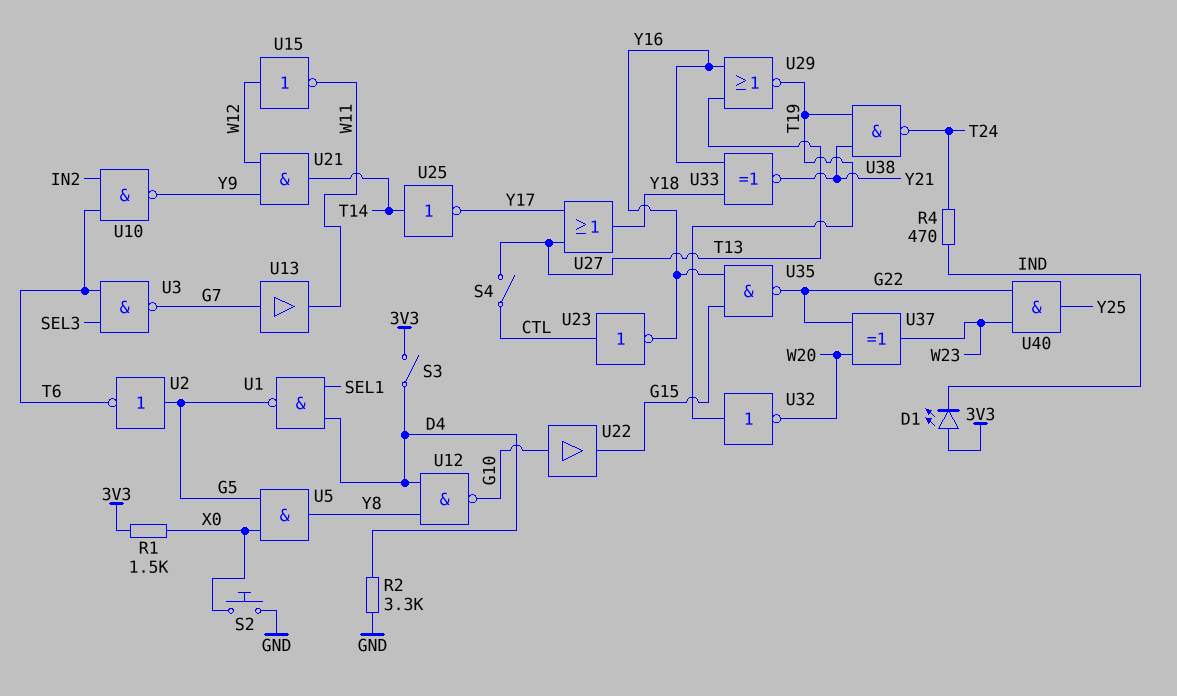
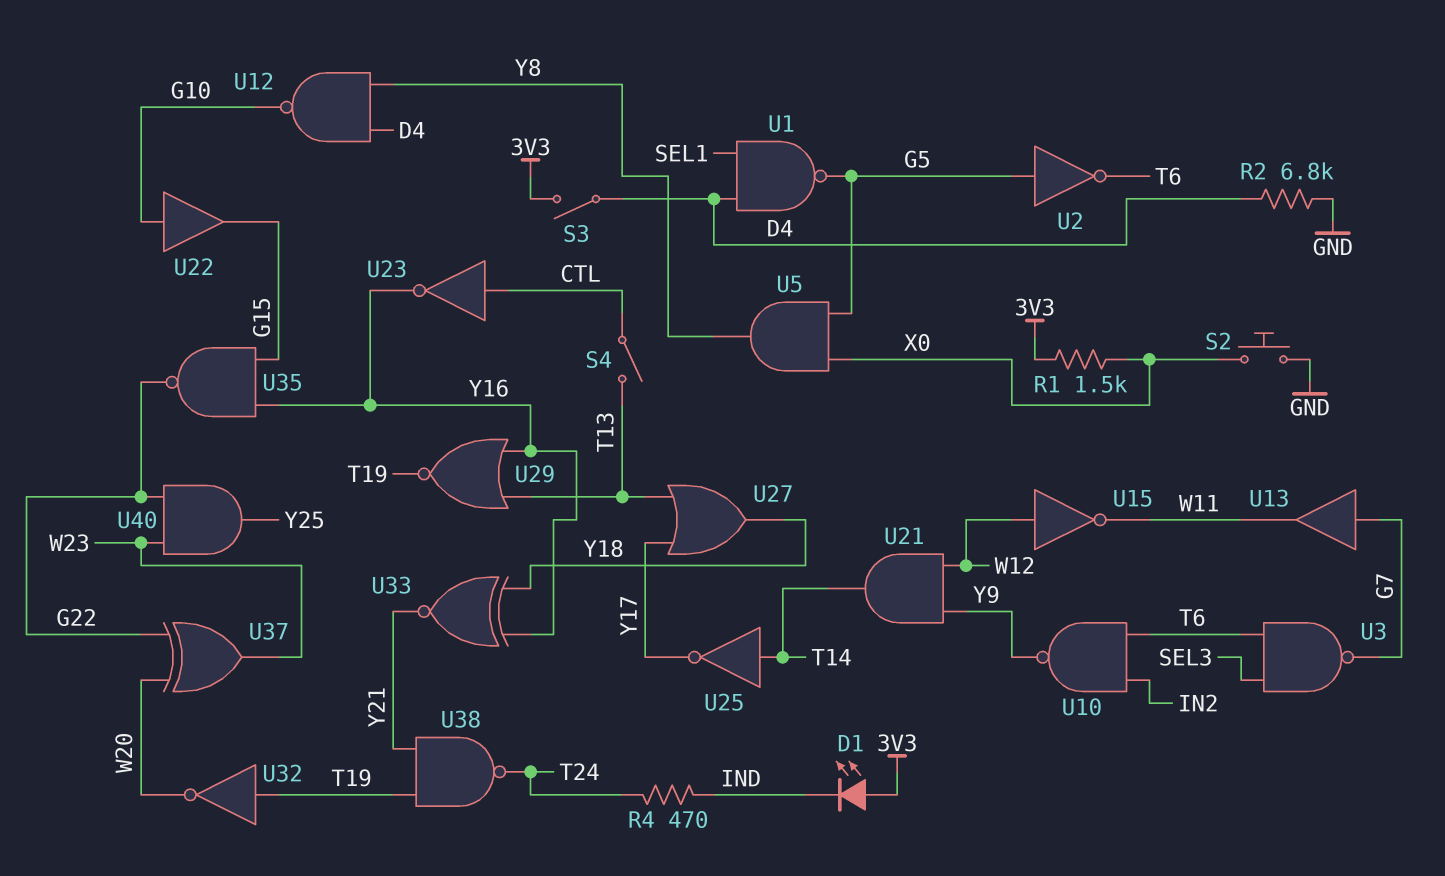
R2: 3.3k (D4, GND) -> 6.8k (D4, GND)

